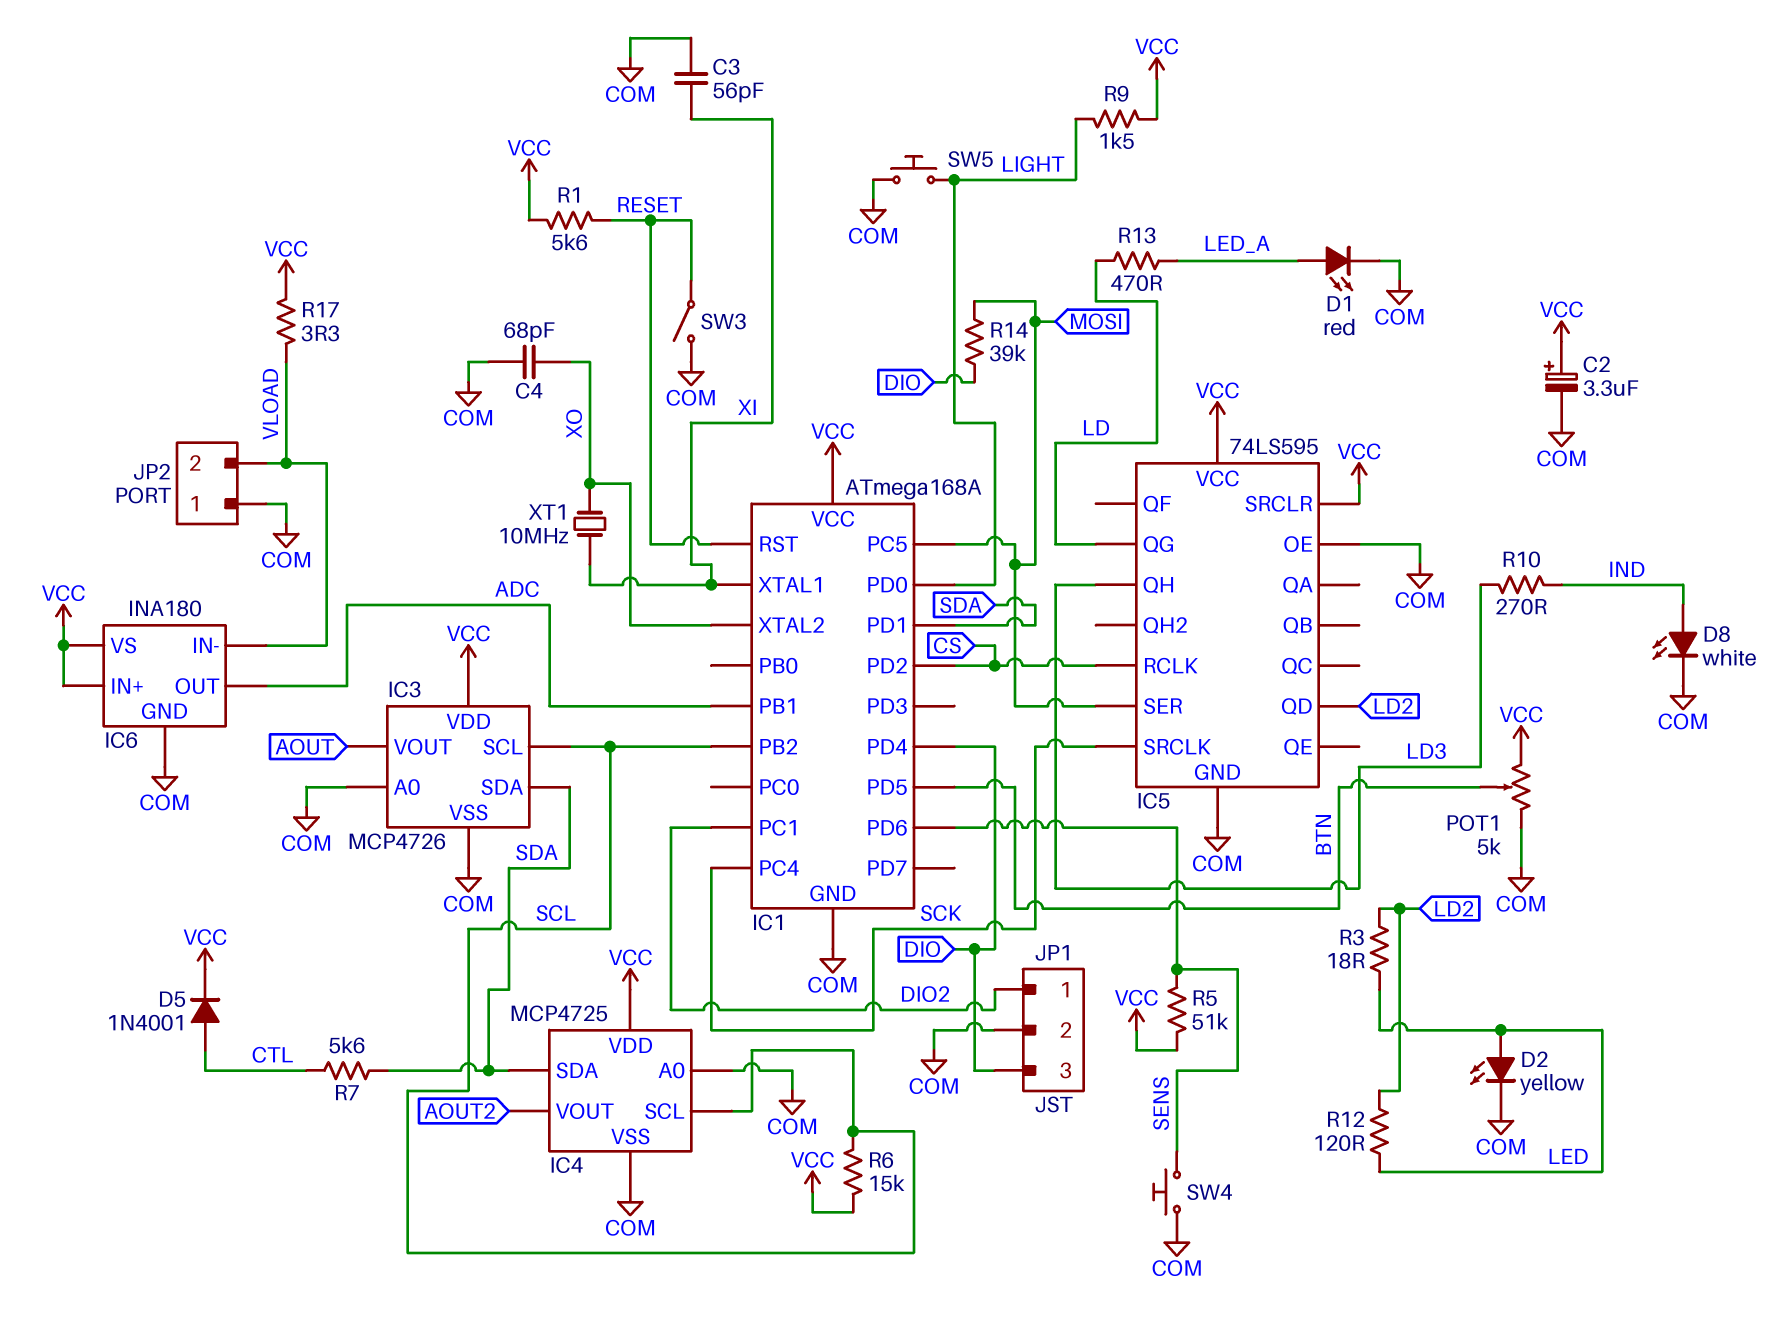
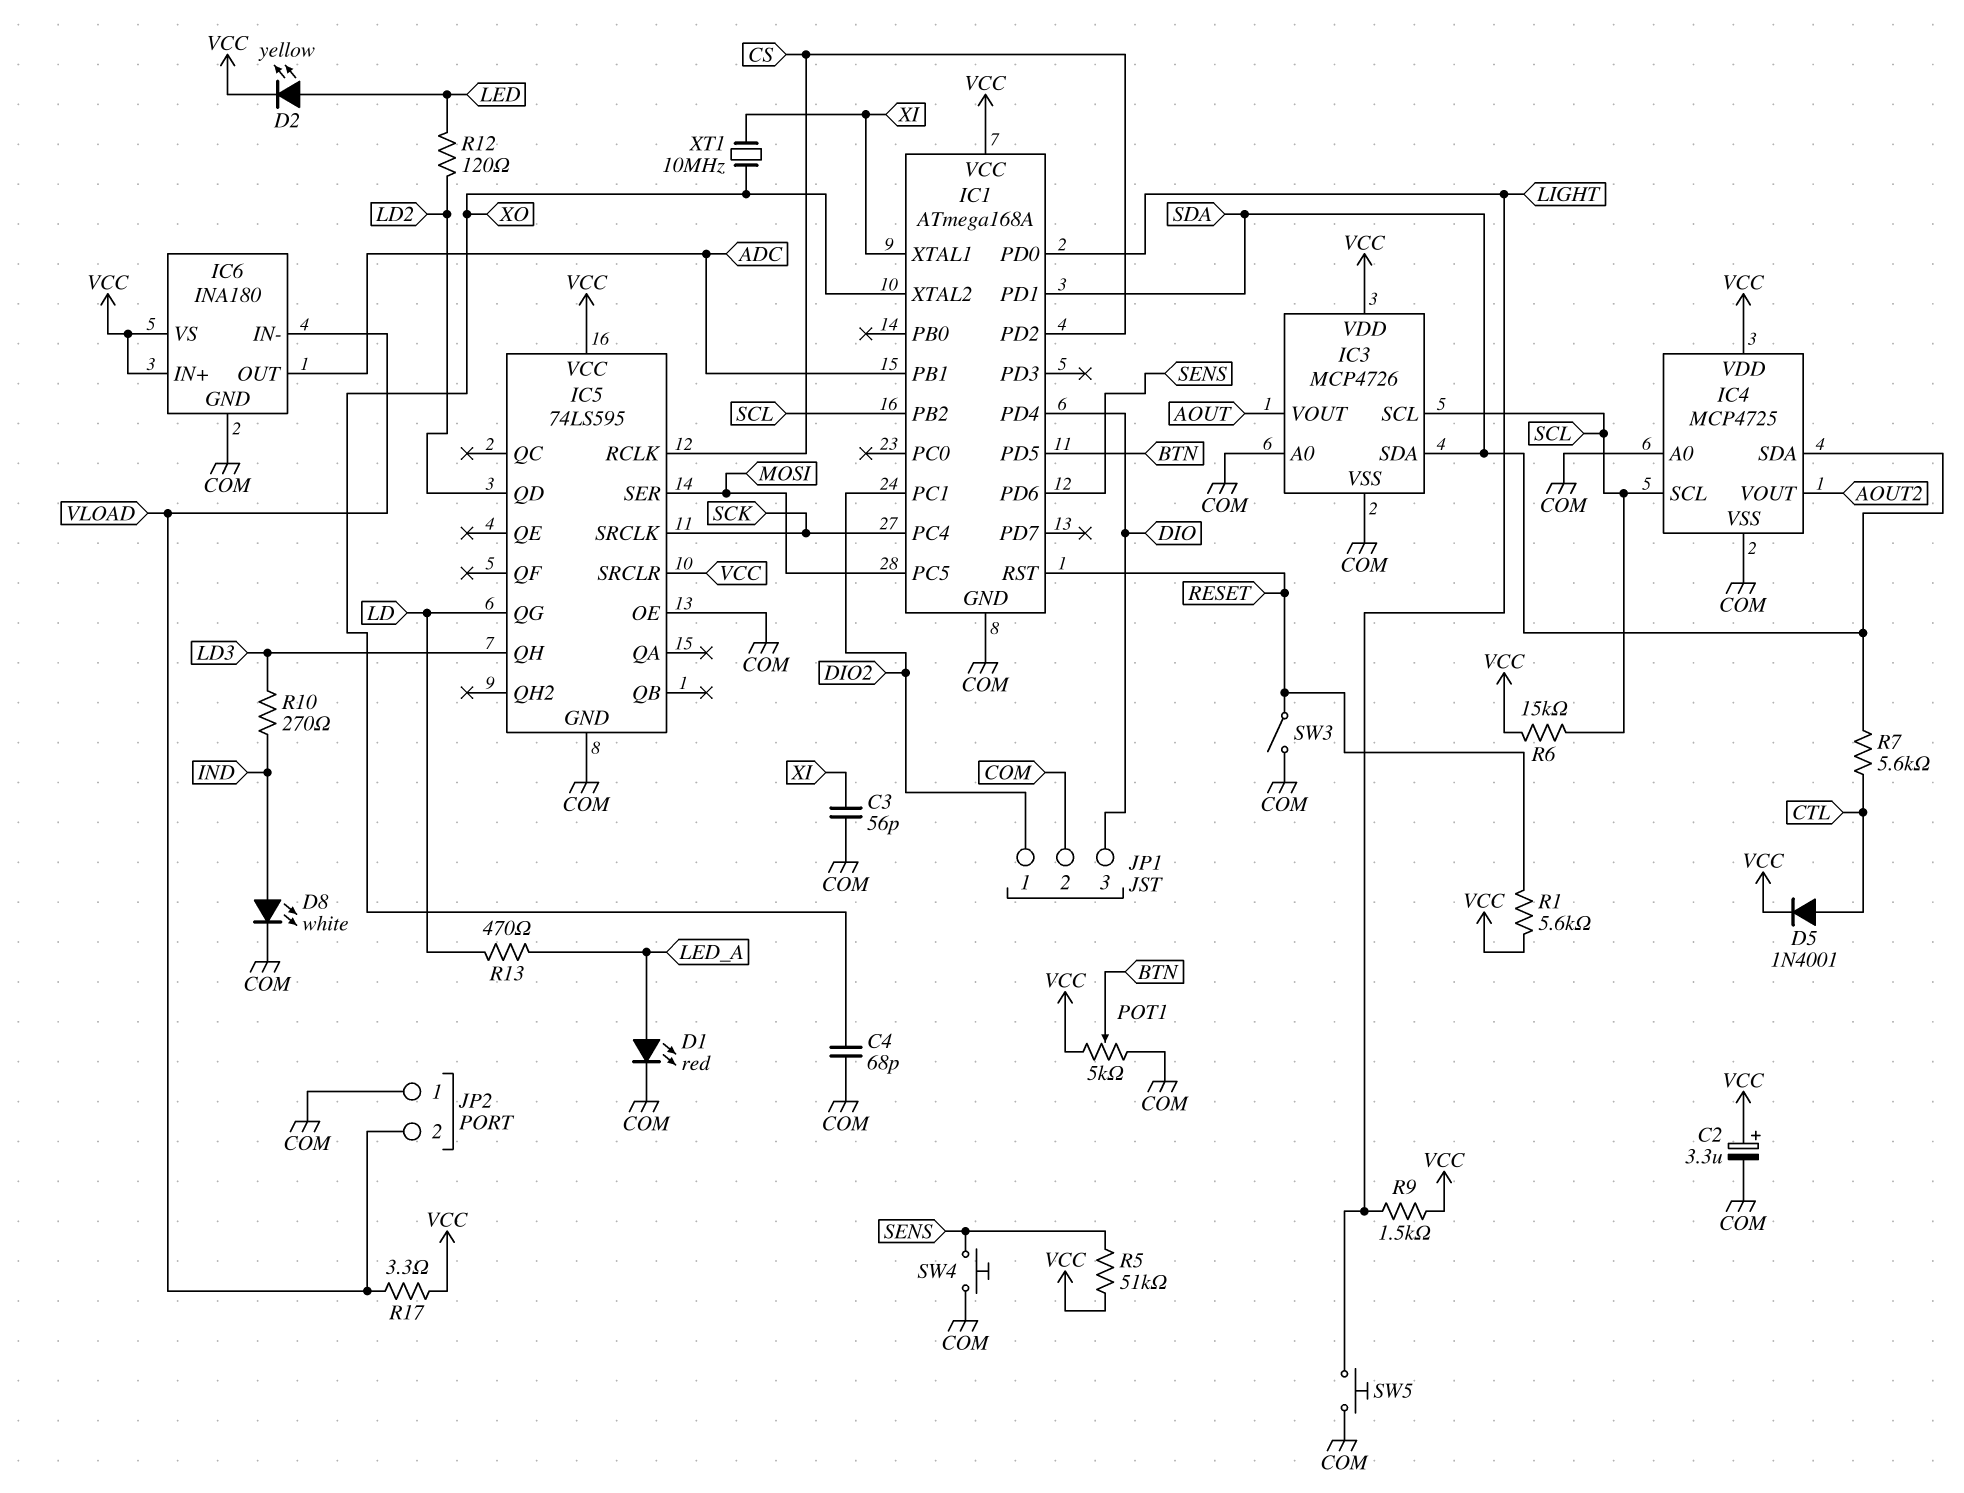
D2: LED yellow (A LED, K COM) -> LED yellow (A LED, K VCC)
R3: 18 (LD2, LED) -> none
R14: 39k (DIO, MOSI) -> none

